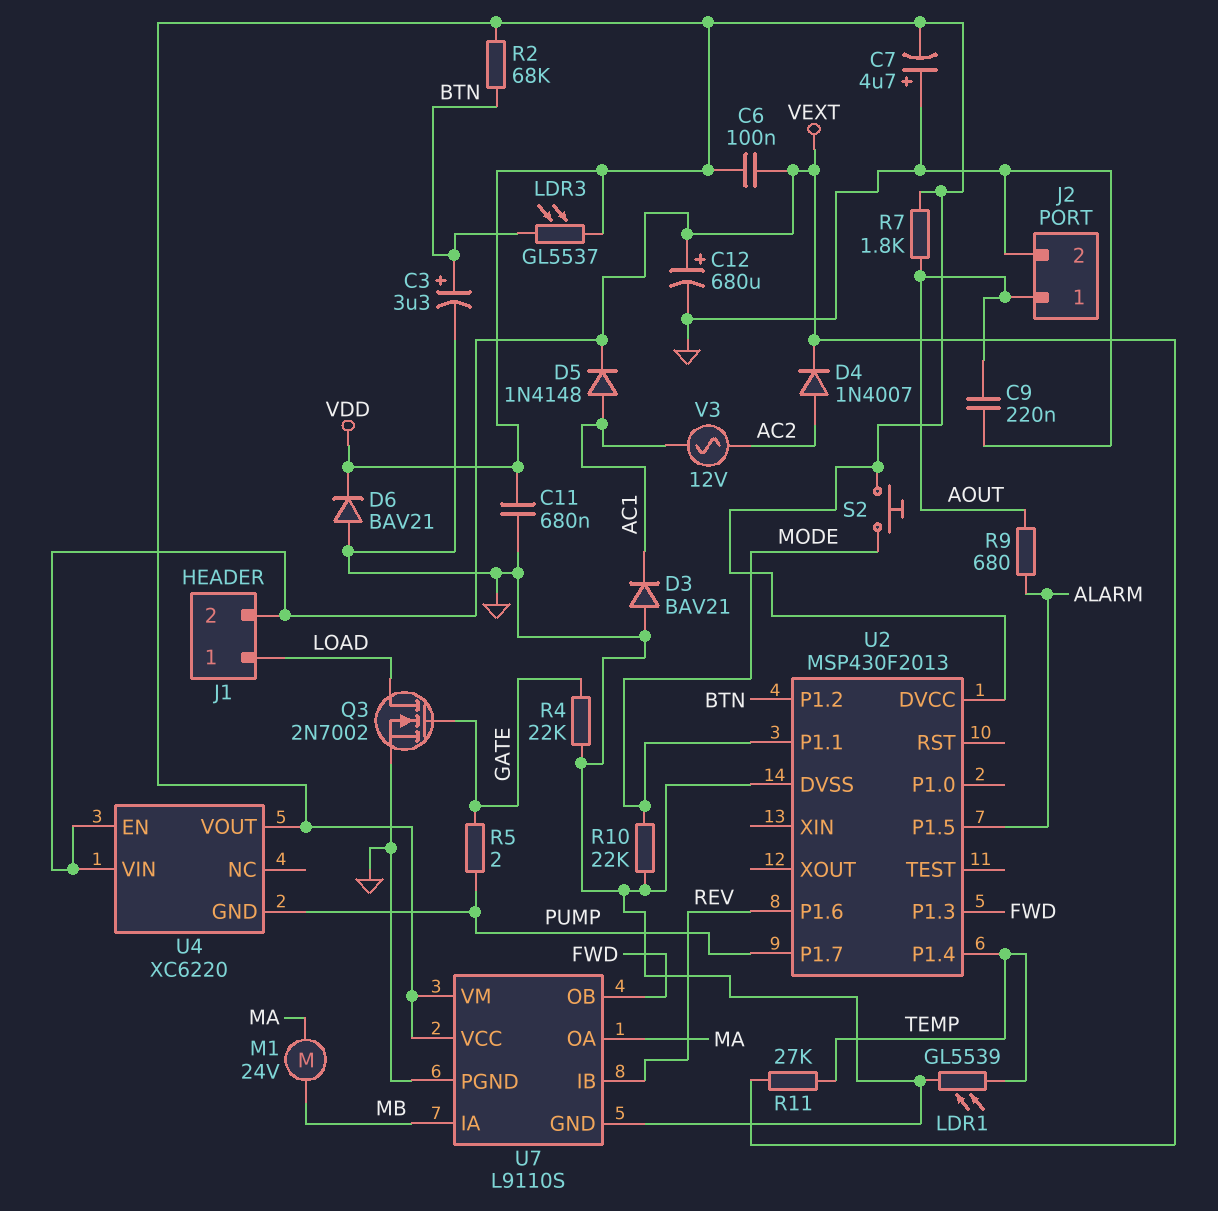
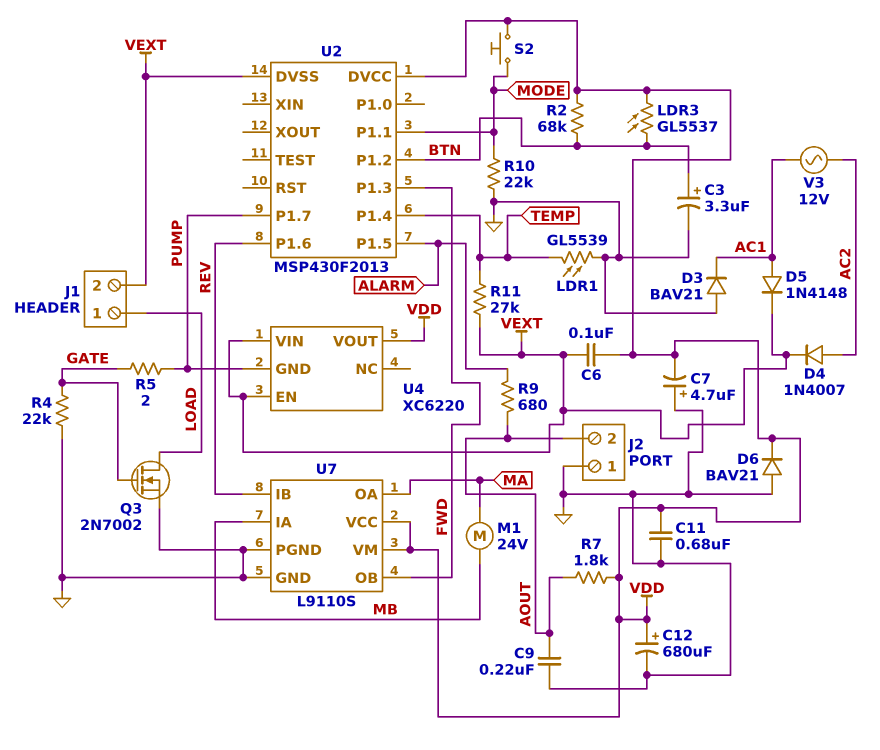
C12: 680uF (plus VEXT, minus GND) -> 680uF (plus VDD, minus GND)
J2 pin 1: AOUT -> GND
J2 pin 2: GND -> AOUT
U2 pin DVSS: GND -> VEXT

